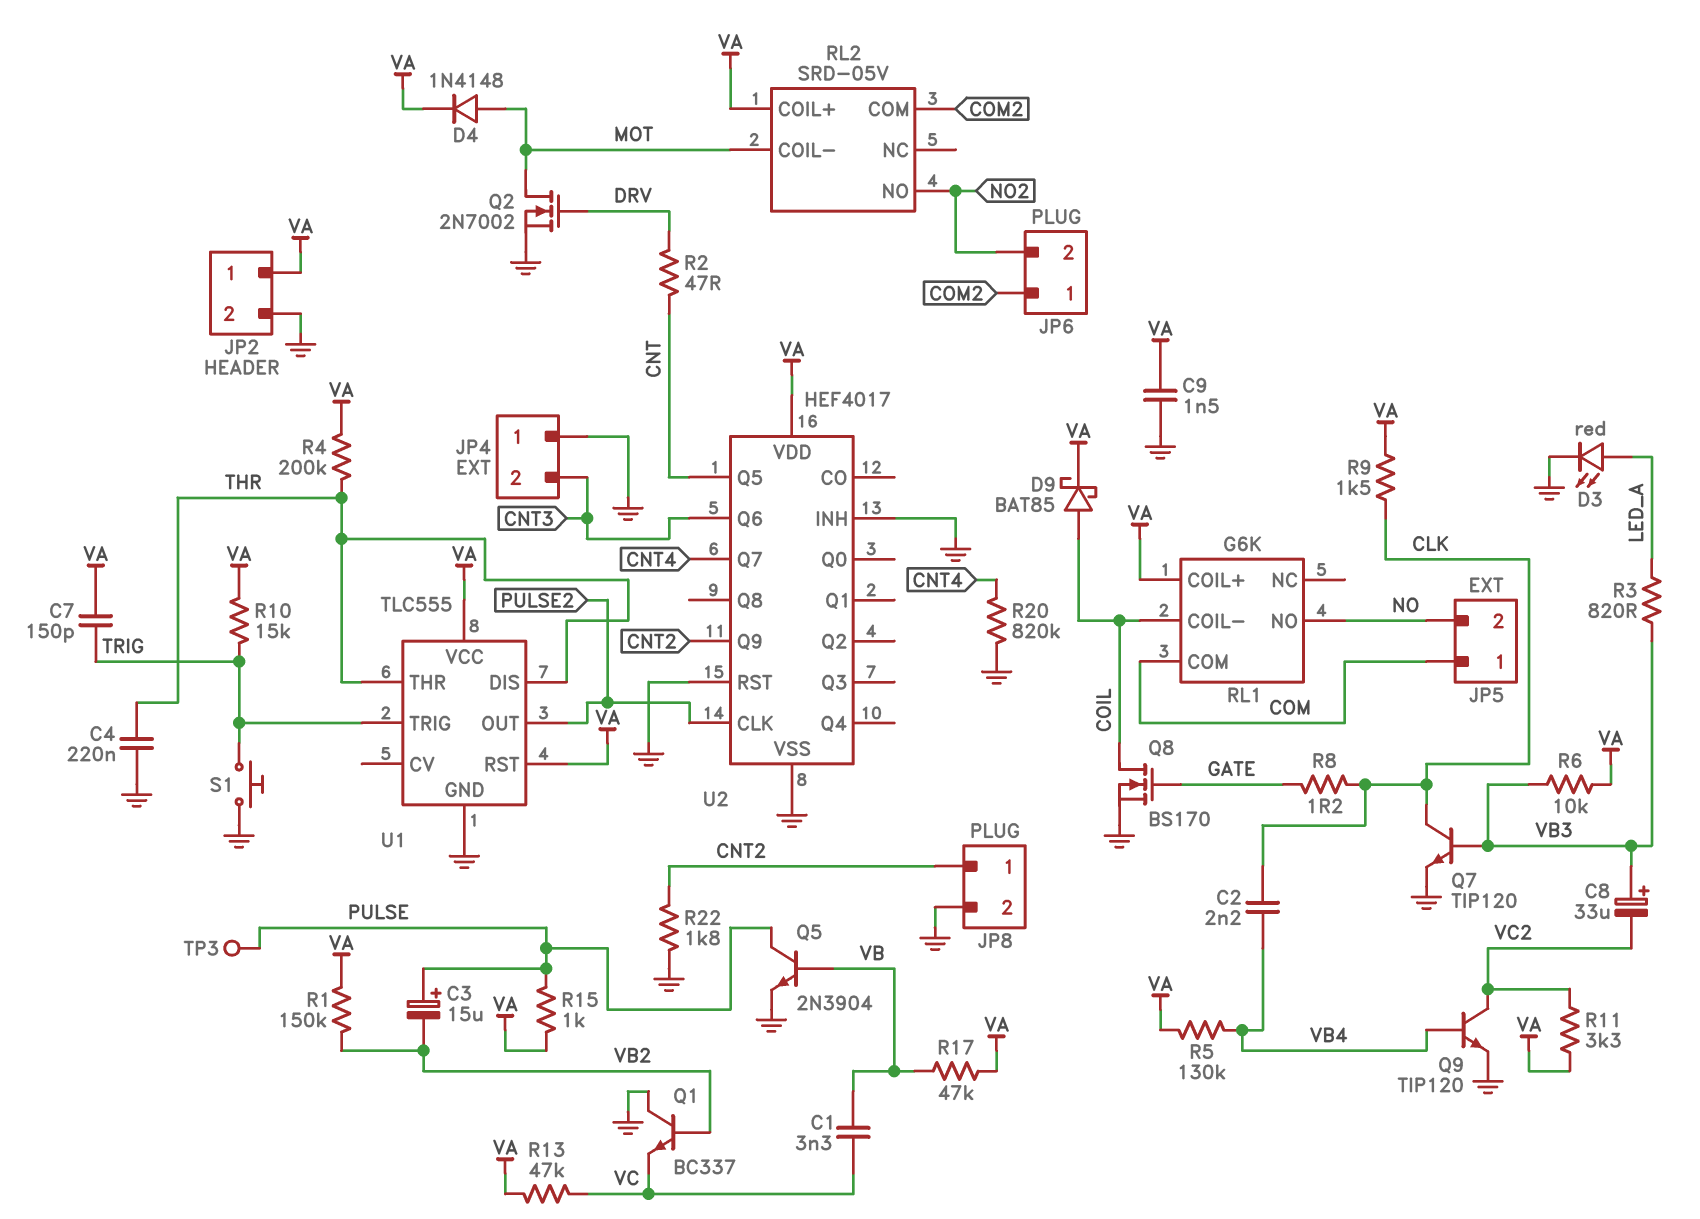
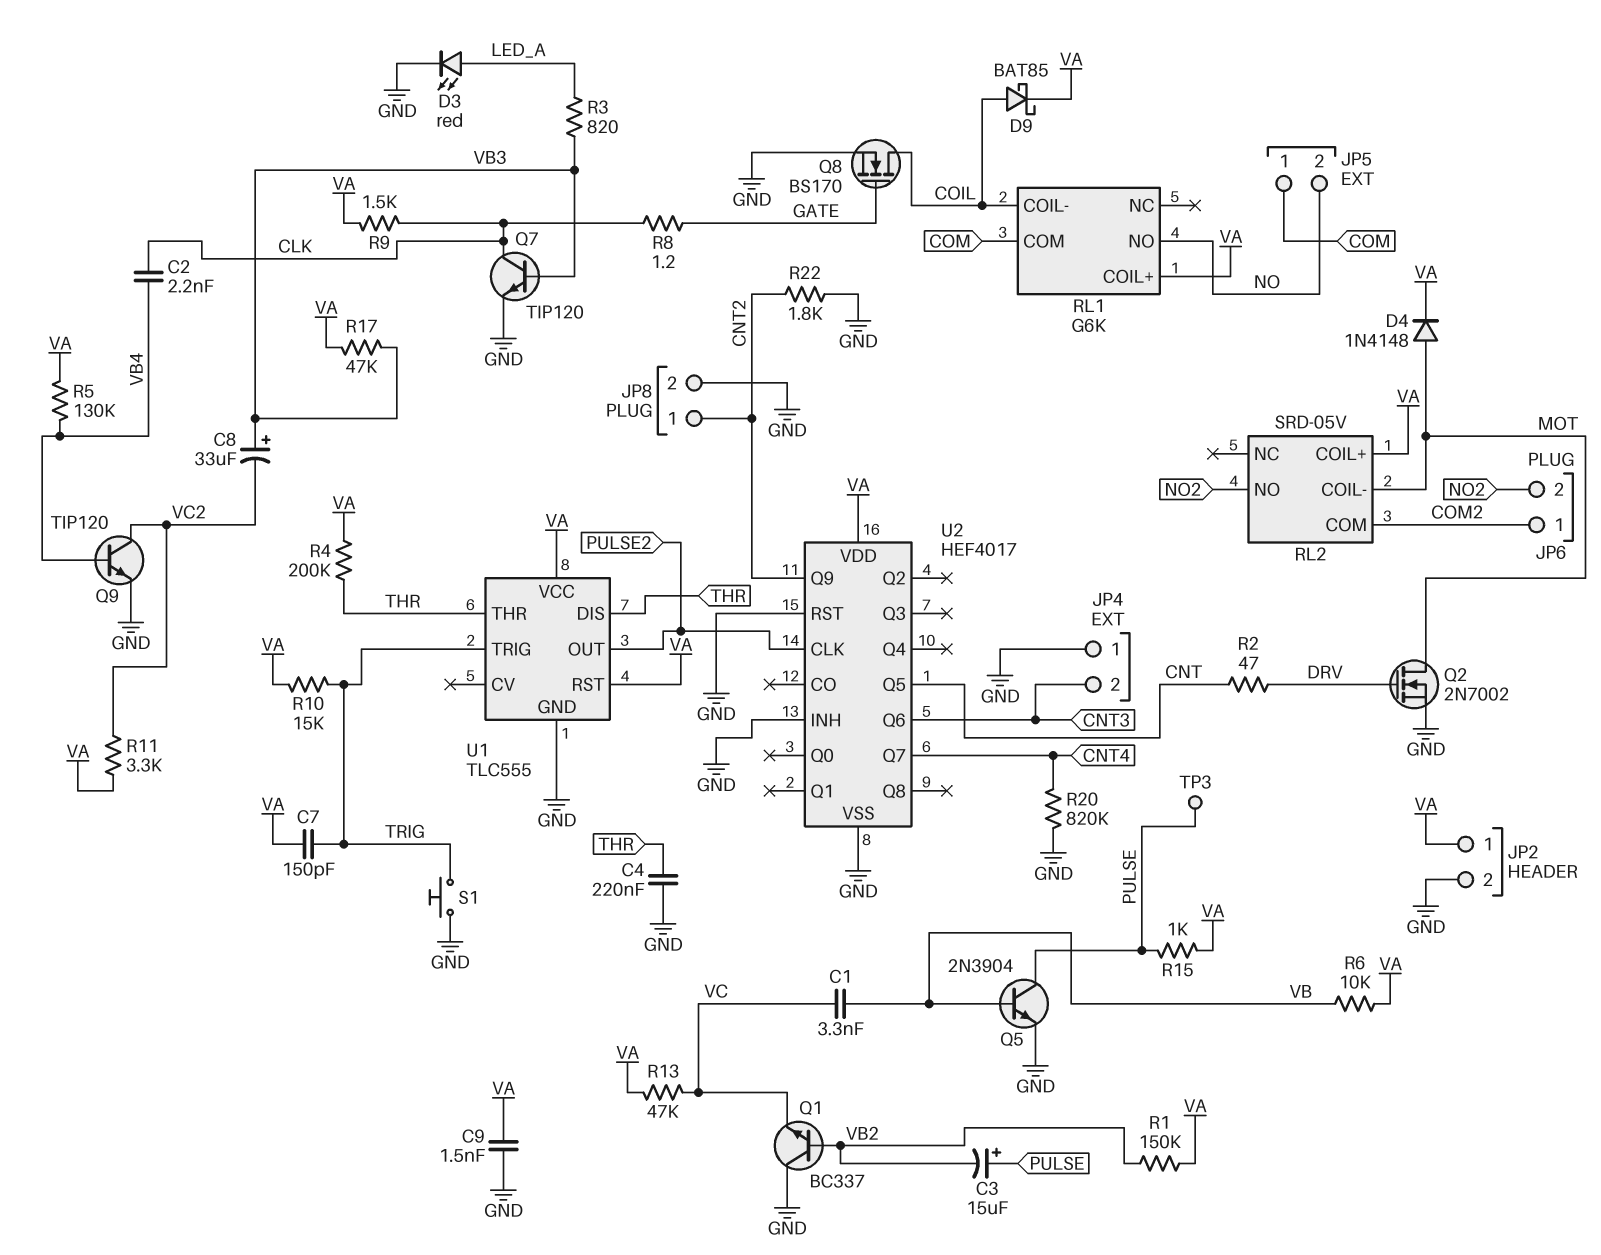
R6: 10k (VA, VB3) -> 10k (VA, VB)
R17: 47k (VA, VB) -> 47k (VA, VB3)

